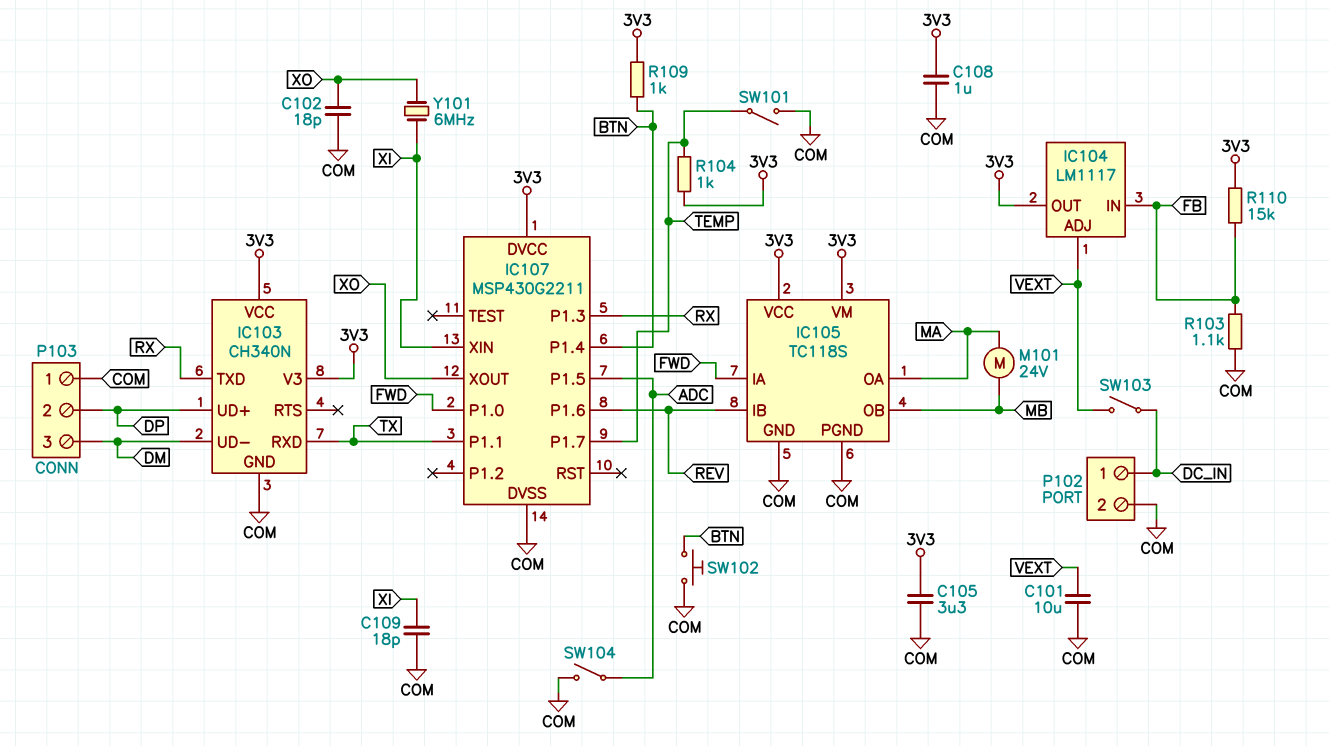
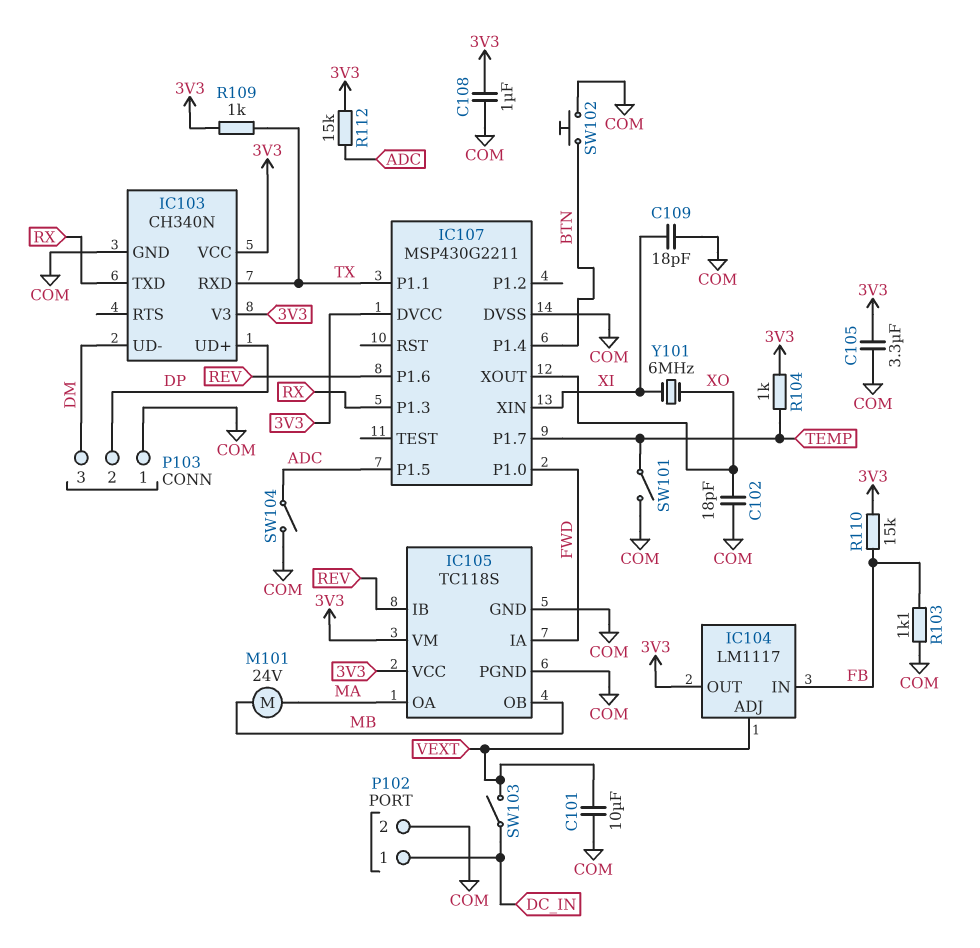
R109: 1k (3V3, BTN) -> 1k (3V3, TX)
R112: none -> 15k (3V3, ADC)

